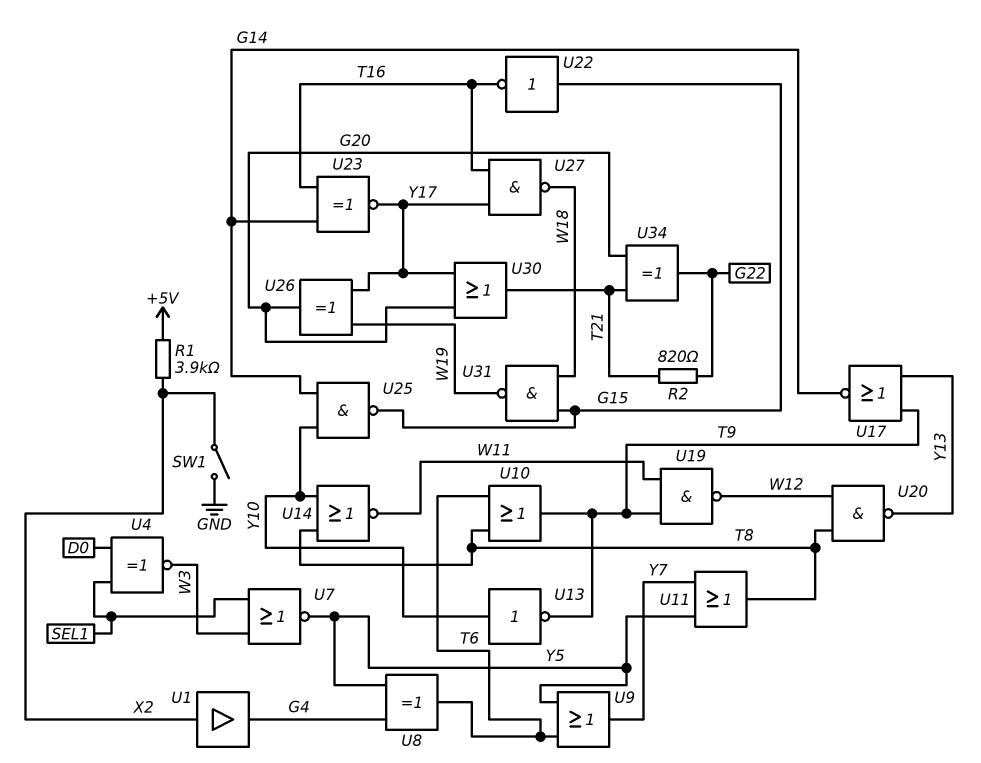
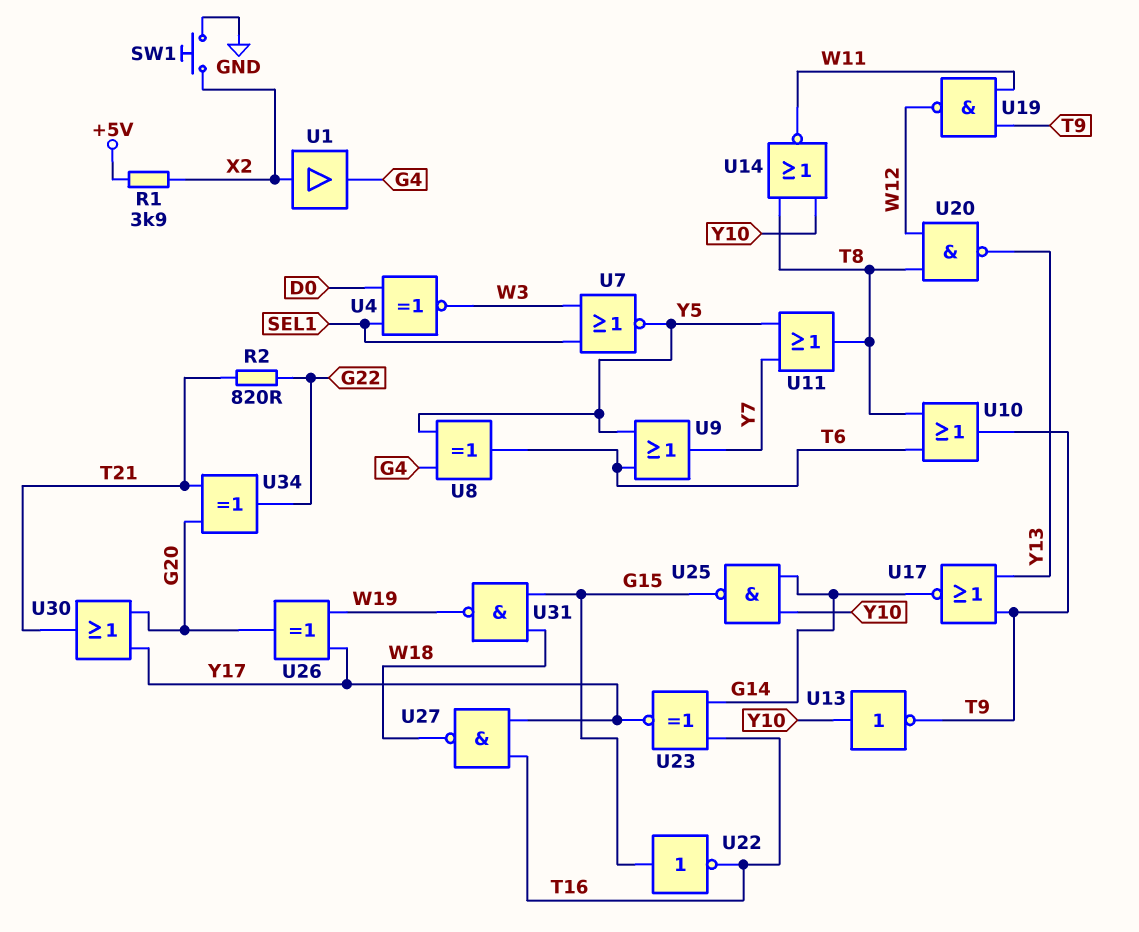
SW1: switch (GND, X2) -> button (GND, X2)

